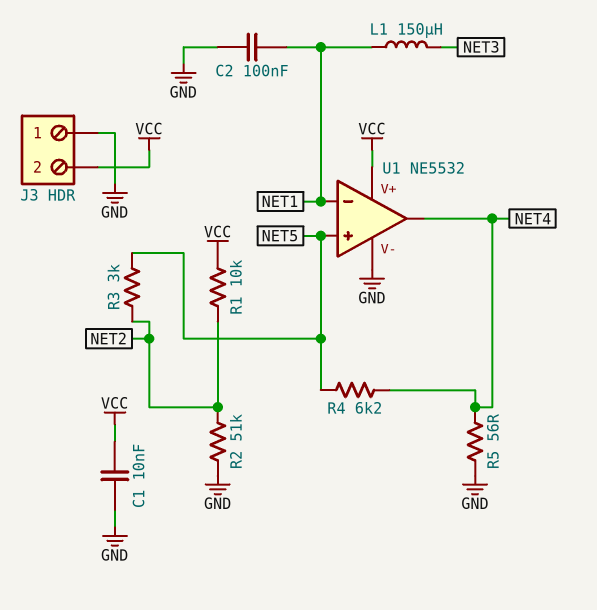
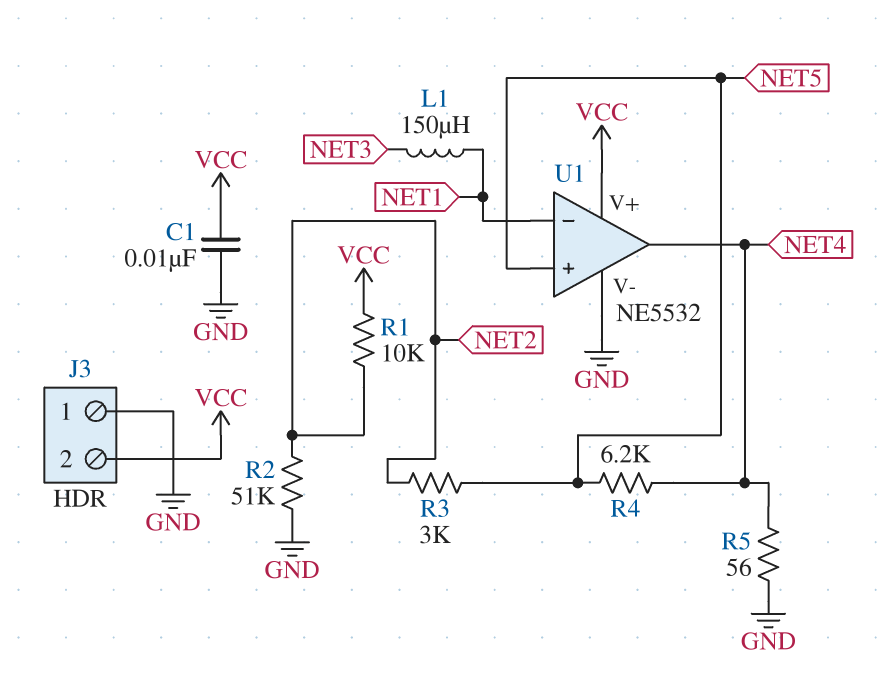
C2: 100nF (GND, NET1) -> none

